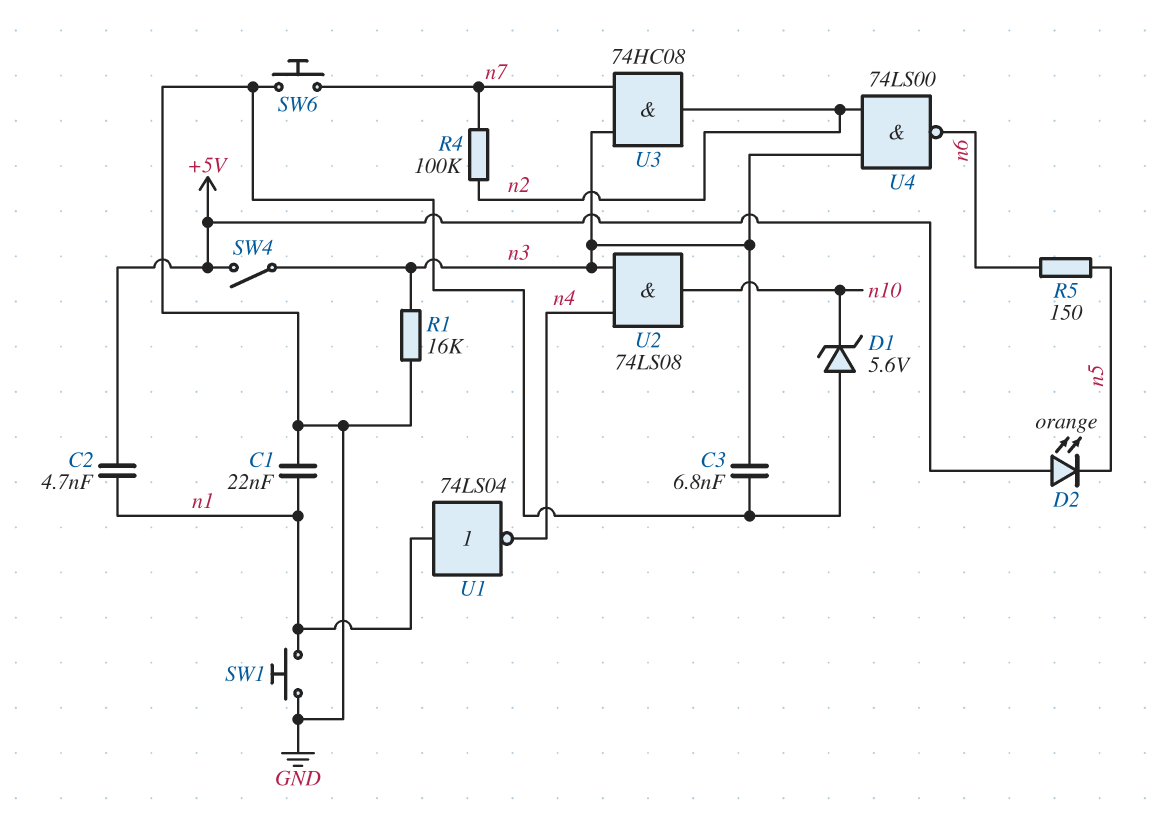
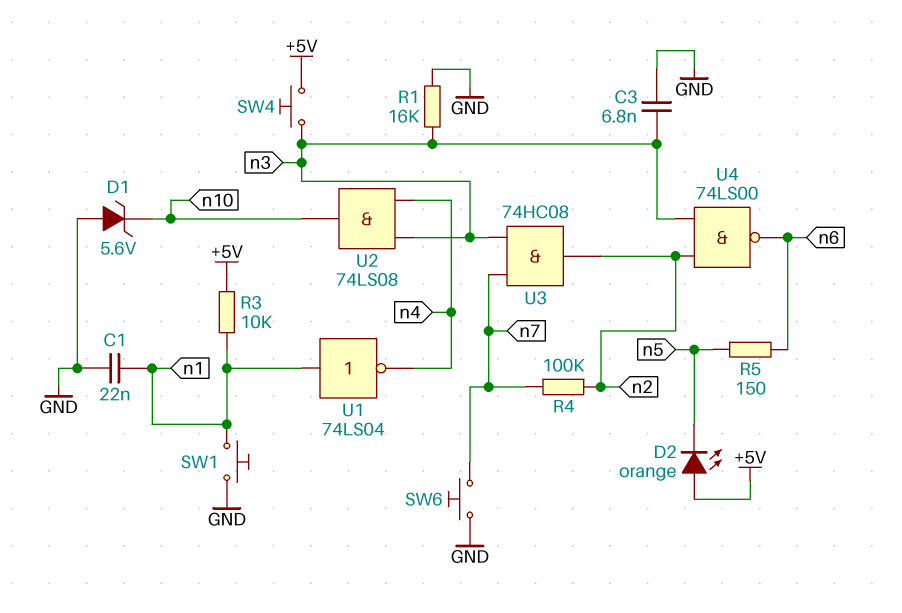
C2: 4.7nF (+5V, n1) -> none
R3: none -> 10k (+5V, n1)
SW4: switch (+5V, n3) -> button (+5V, n3)

